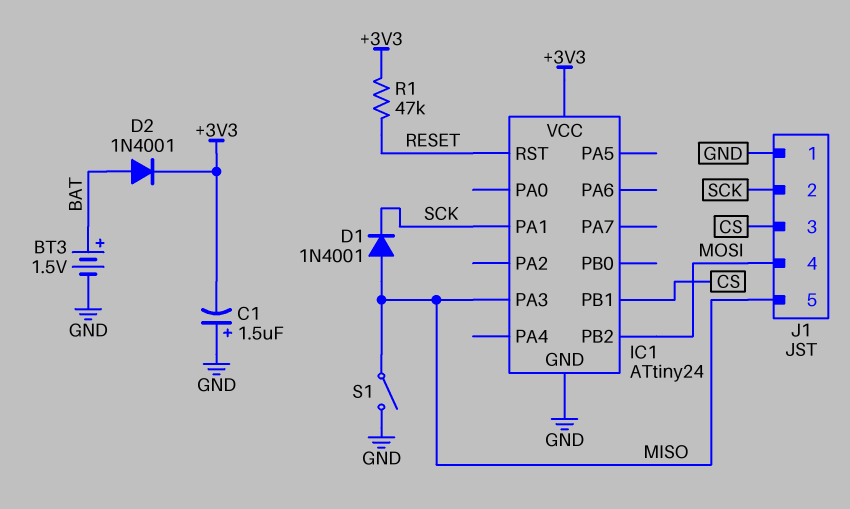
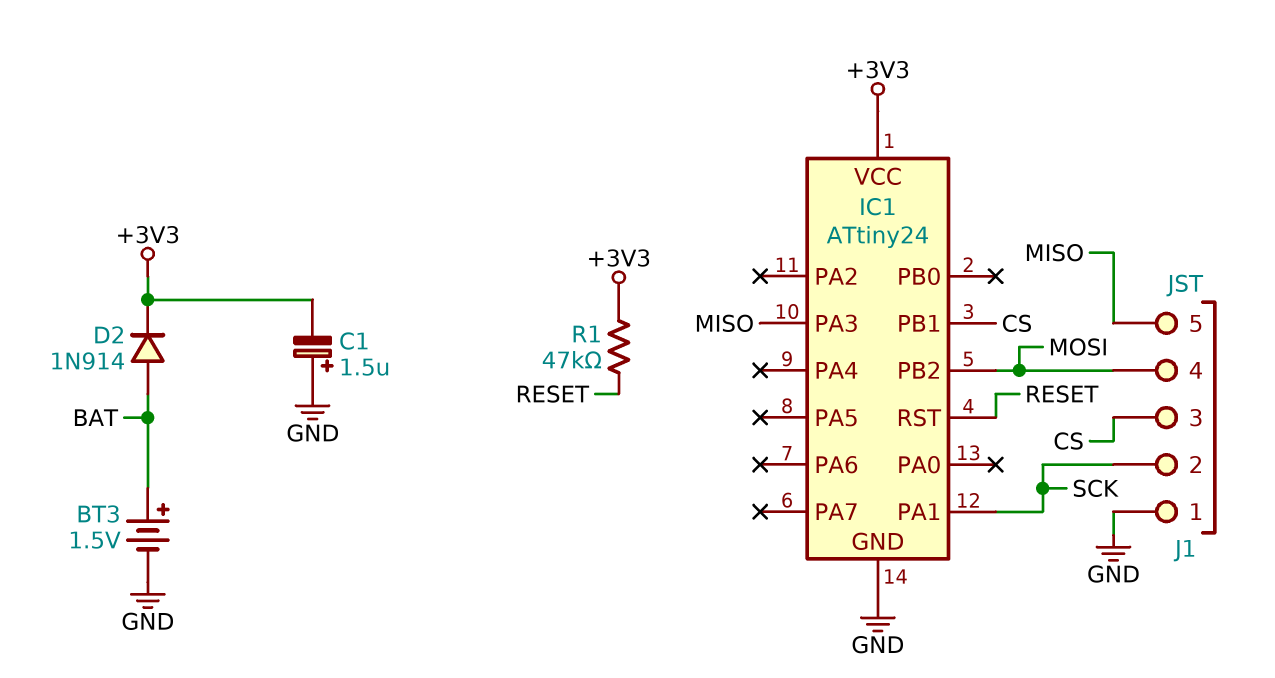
D1: diode 1N4001 (A MISO, K SCK) -> none
D2: diode 1N4001 (A BAT, K +3V3) -> diode 1N914 (A BAT, K +3V3)
S1: switch (GND, MISO) -> none

